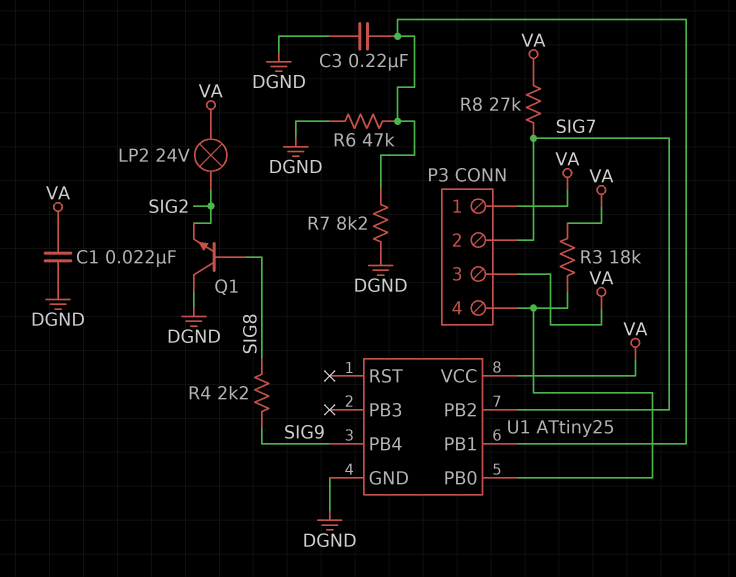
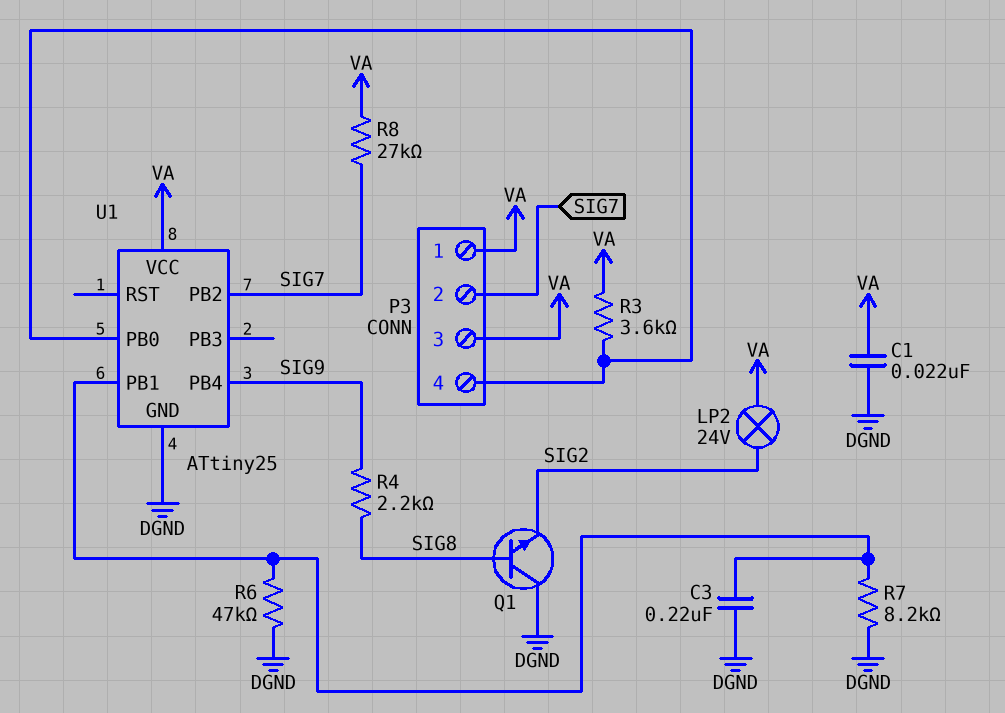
R3: 18k (P3/4, VA) -> 3.6k (P3/4, VA)

